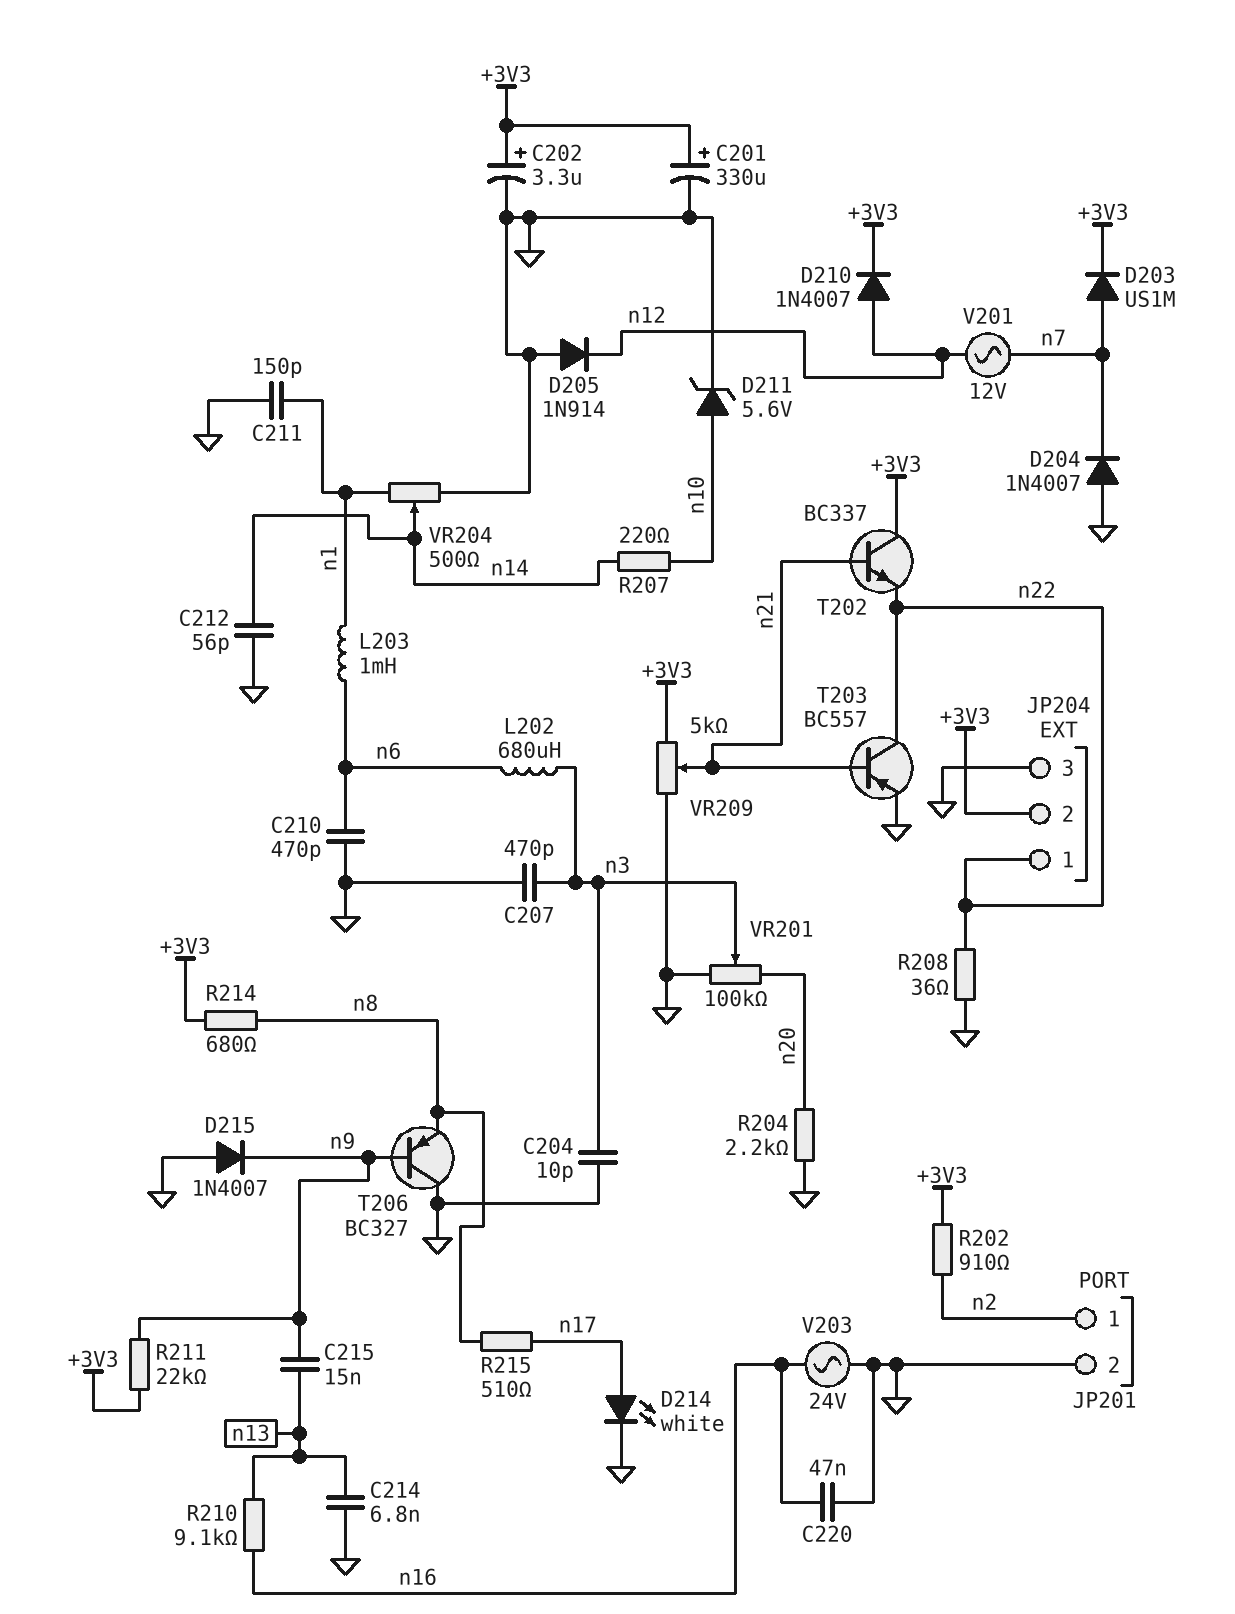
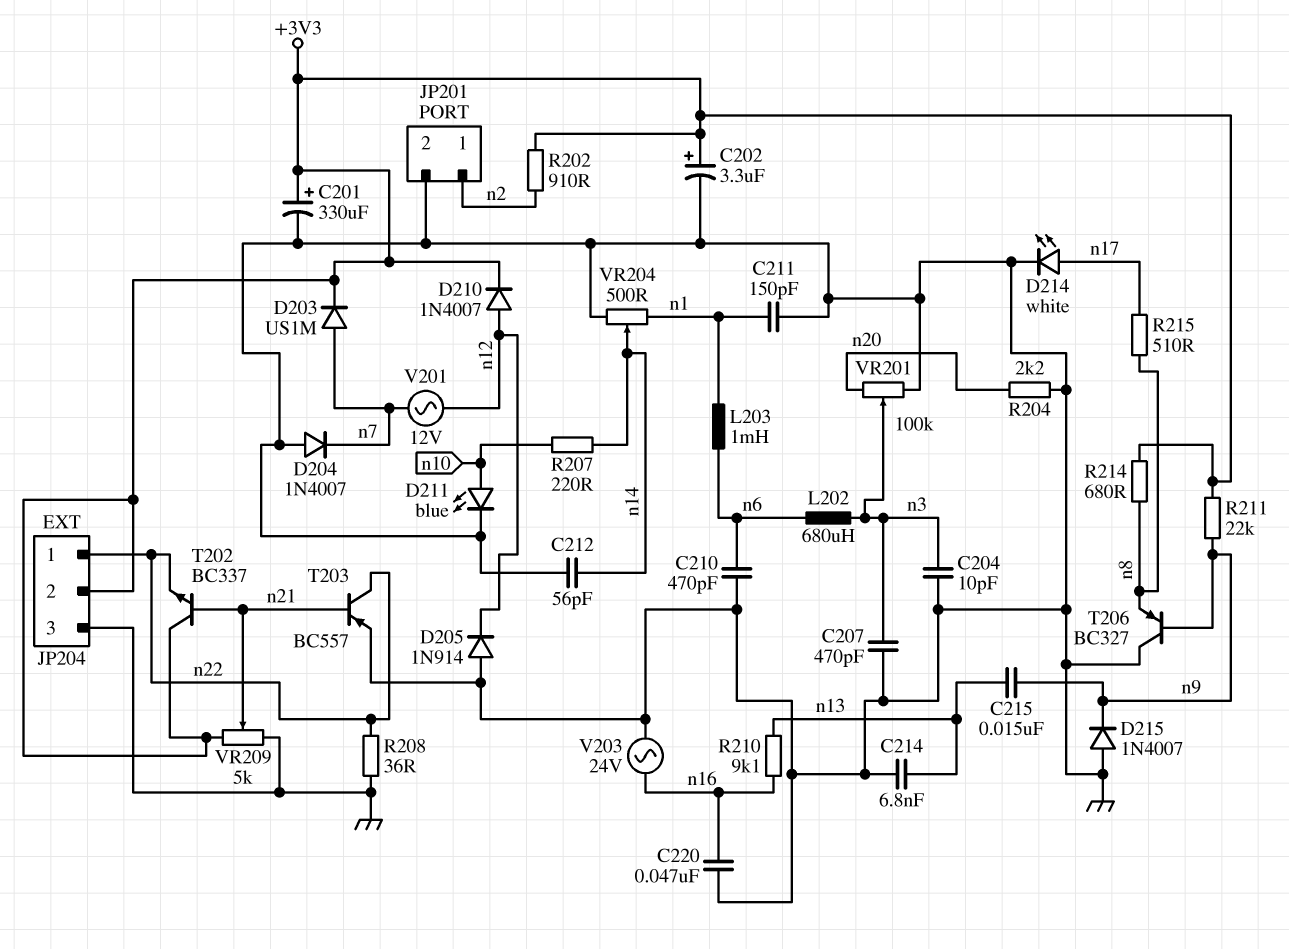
D211: zener 5.6V (A n10, K GND) -> LED blue (A n10, K GND)

